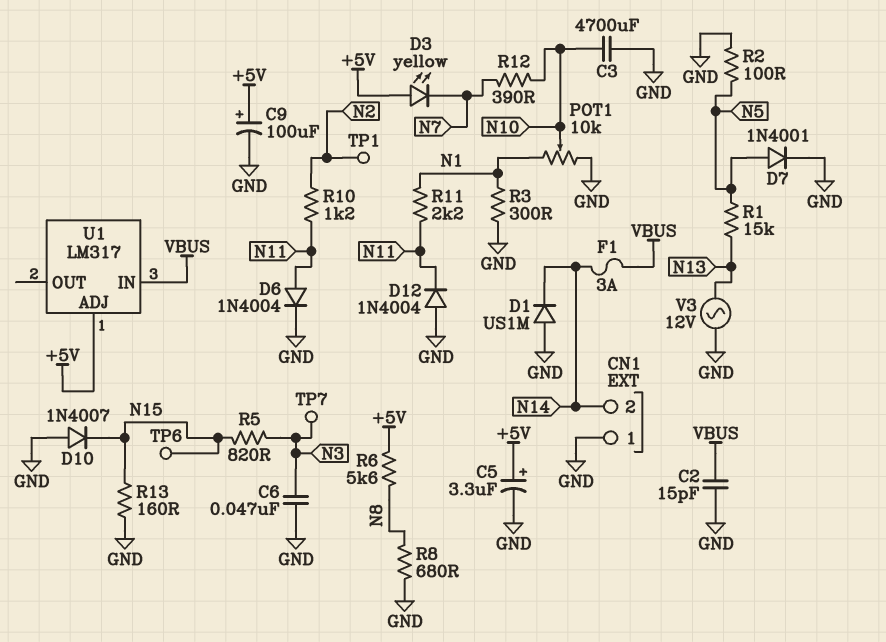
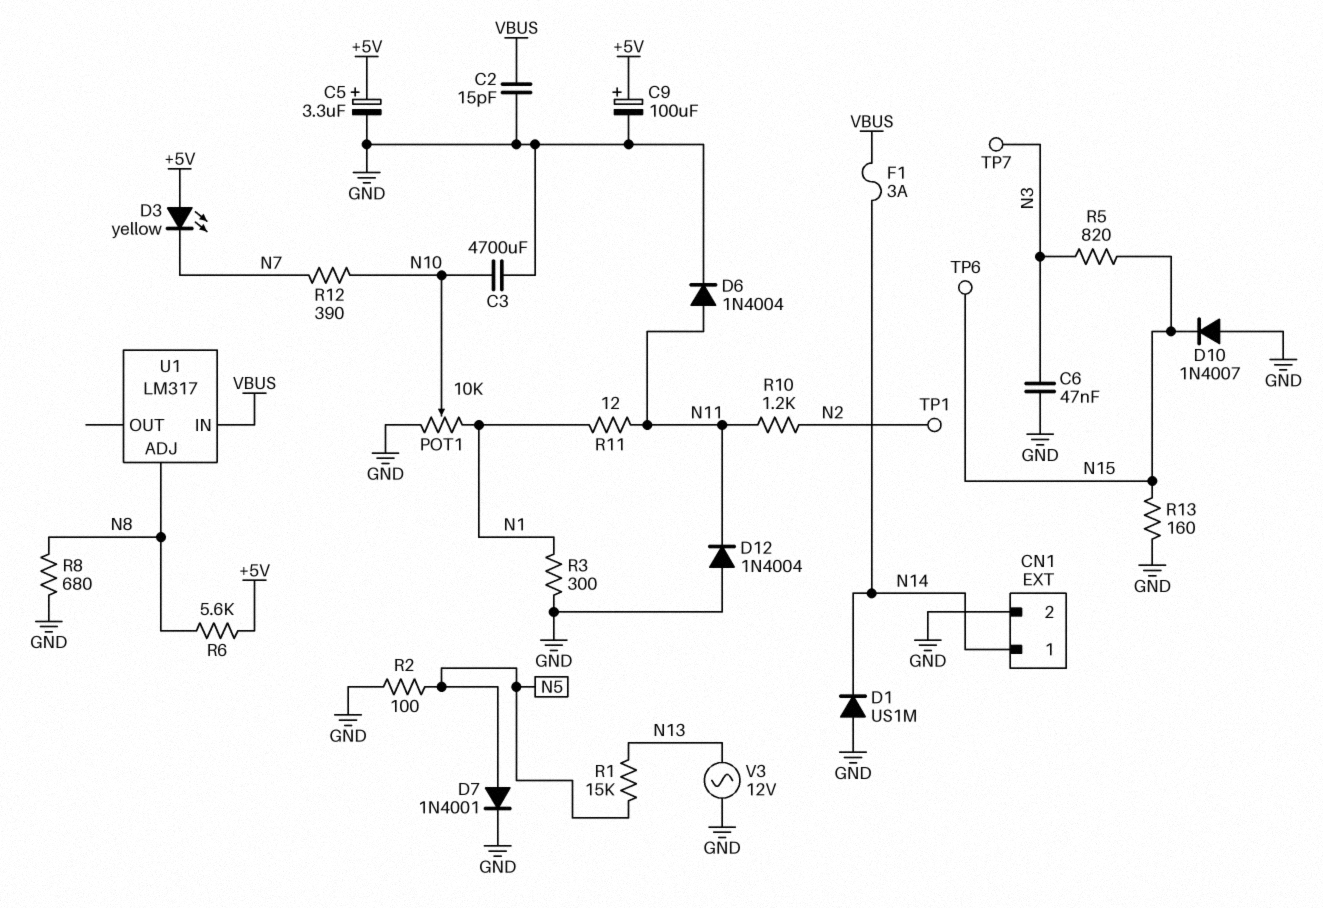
CN1 pin 1: GND -> N14
CN1 pin 2: N14 -> GND
R11: 2.2k (N1, N11) -> 12 (N1, N11)
U1 pin ADJ: +5V -> N8

